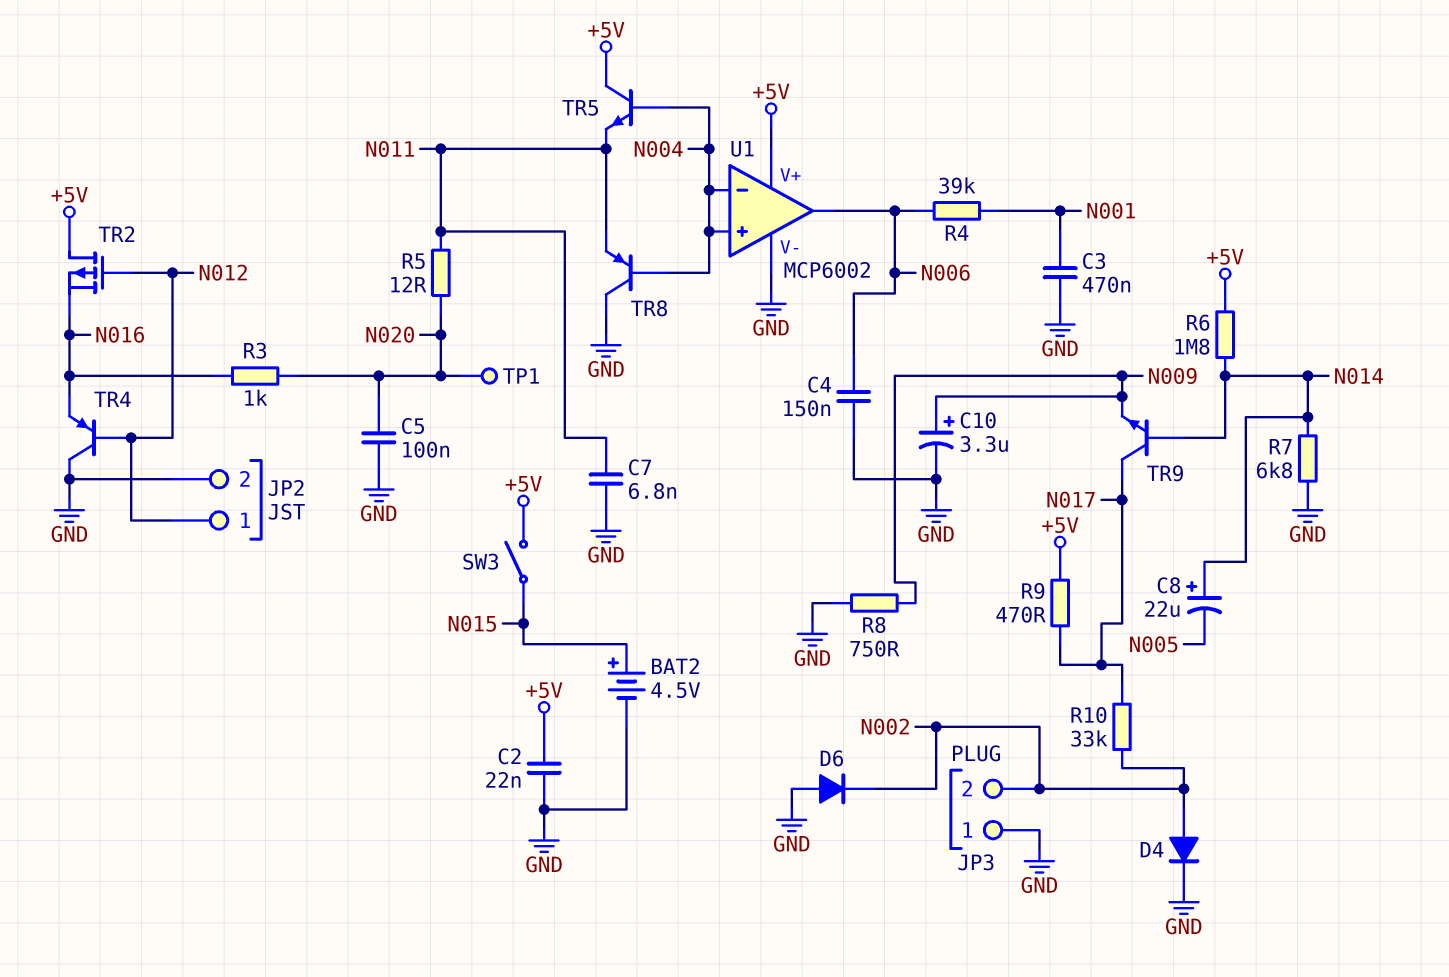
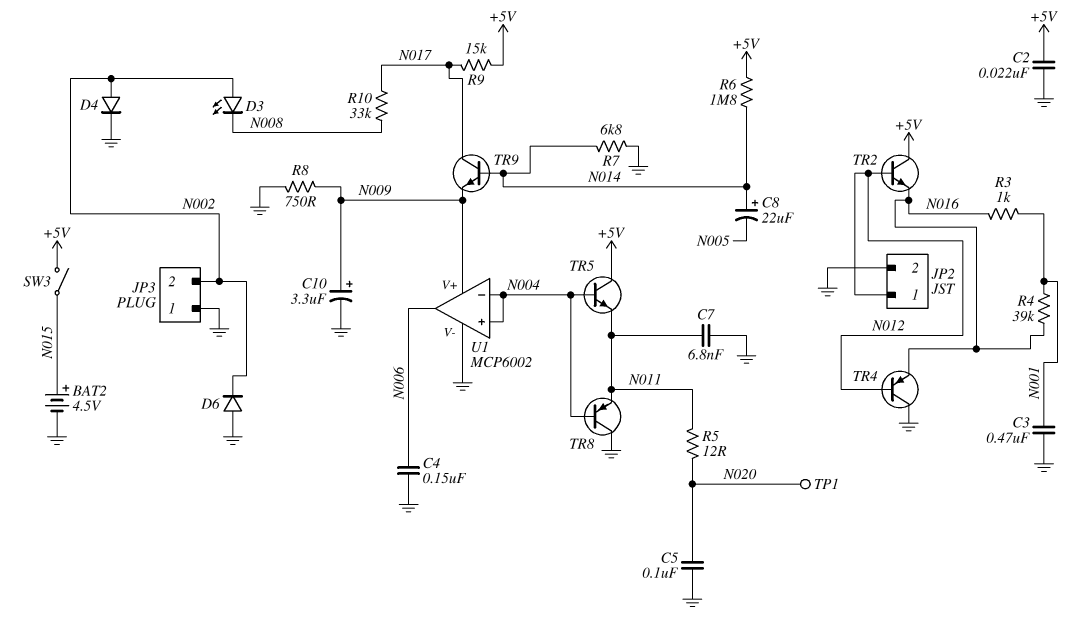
D3: none -> LED (A N002, K N008)
R3: 1k (N016, N020) -> 1k (N001, N016)
R4: 39k (N001, N006) -> 39k (N001, N016)
R9: 470 (+5V, N017) -> 15k (+5V, N017)
R10: 33k (N002, N017) -> 33k (N008, N017)
TR2: PMOS (G N012, D +5V, S N016) -> NPN (B N012, C +5V, E N016)
U1 pin V+: +5V -> N009

